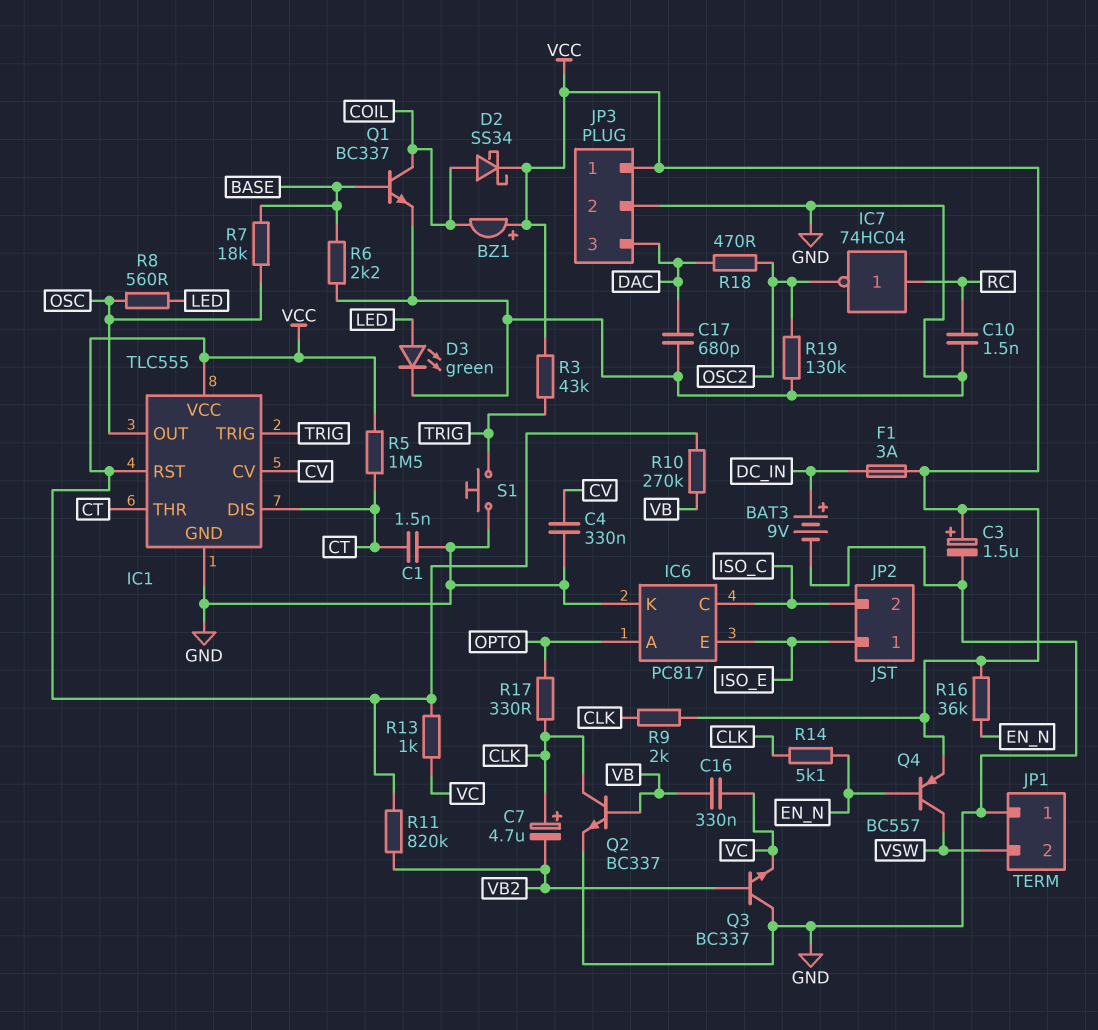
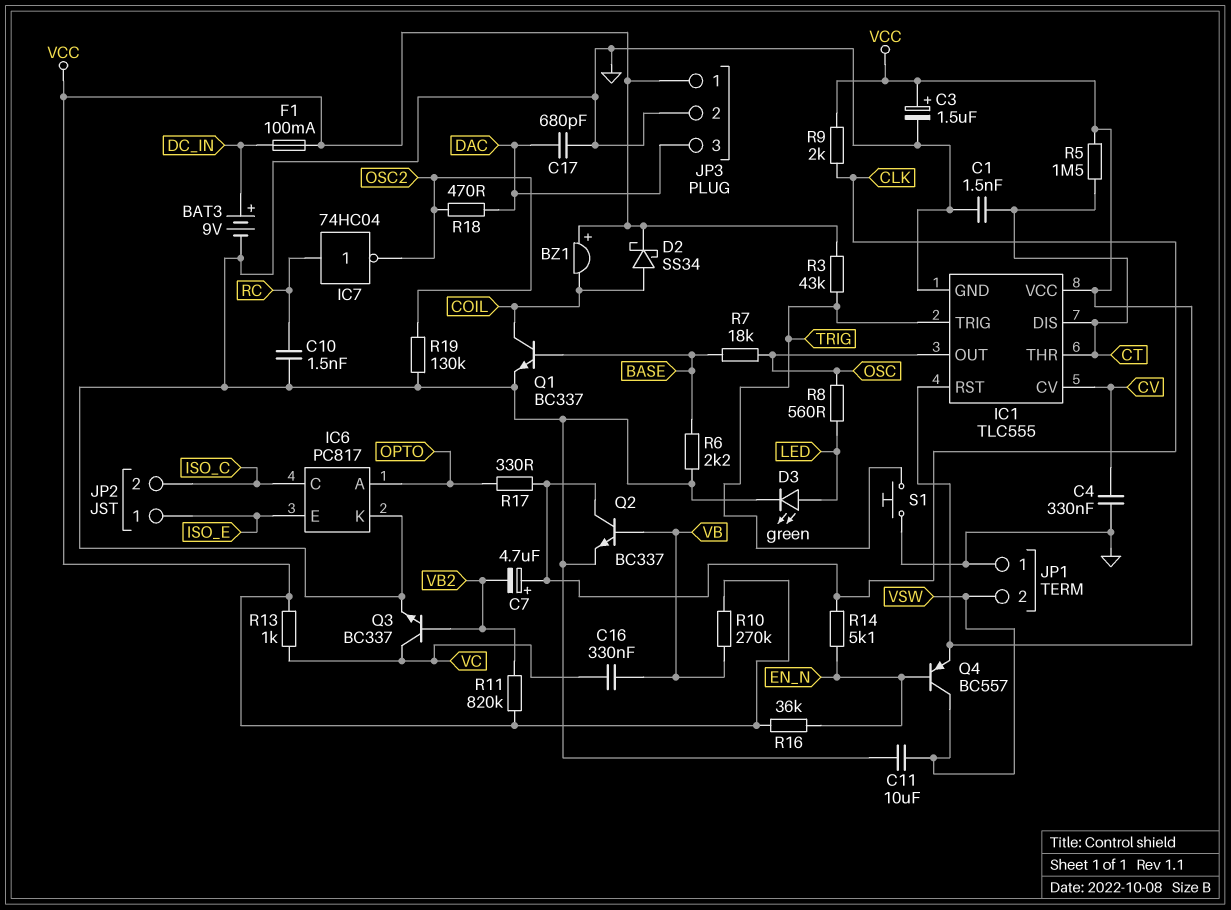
C11: none -> 10uF (GND, VSW)
F1: 3A (DC_IN, VCC) -> 100mA (DC_IN, VCC)
Q3: NPN BC337 (B VB2, C GND, E VC) -> NPN BC337 (B VB2, C VC, E GND)

